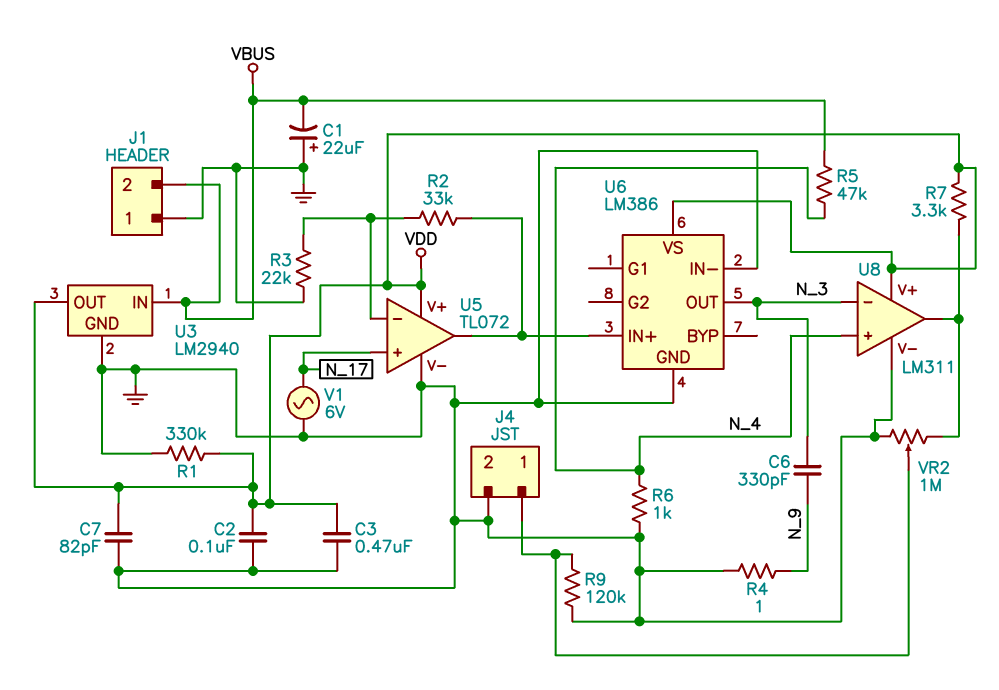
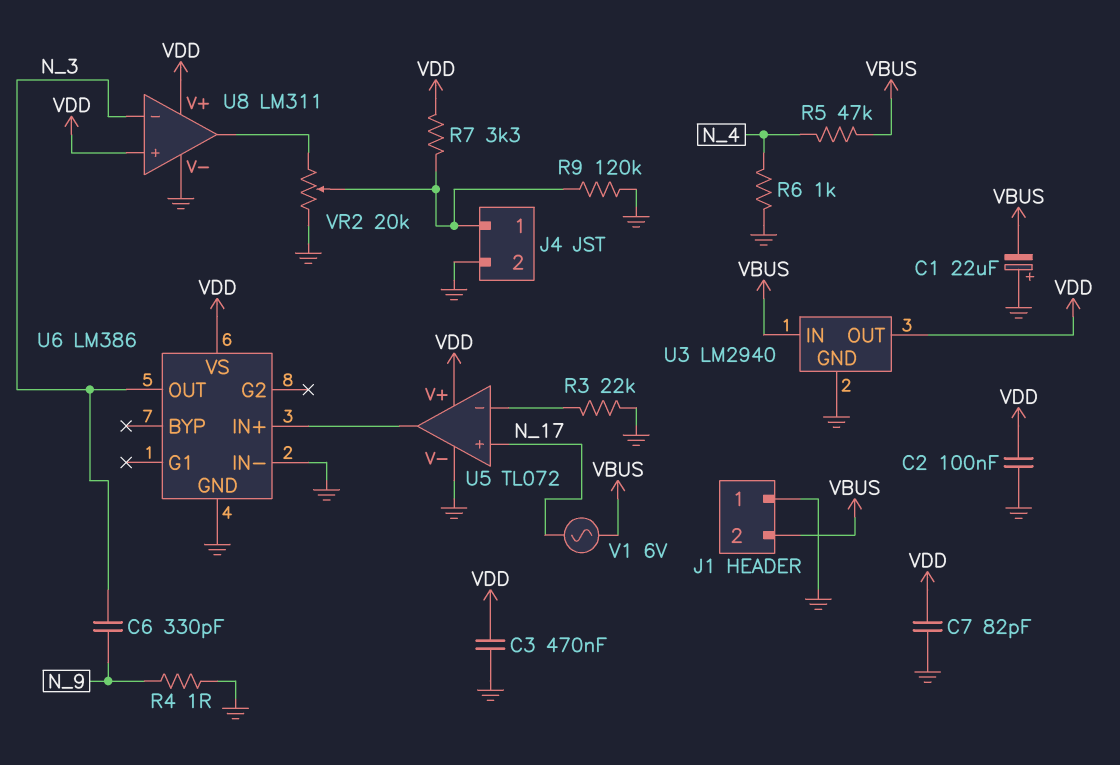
R1: 330k (GND, VDD) -> none
R2: 33k (U5/in-, U5/out) -> none
R7: 3.3k (U8/out, VDD) -> 3.3k (J4/1, VDD)
U8 pin in+: N_4 -> VDD
V1: AC 6V (GND, N_17) -> AC 6V (N_17, VBUS)
VR2: 1M (GND, U8/out, wiper J4/1) -> 20k (GND, U8/out, wiper J4/1)

